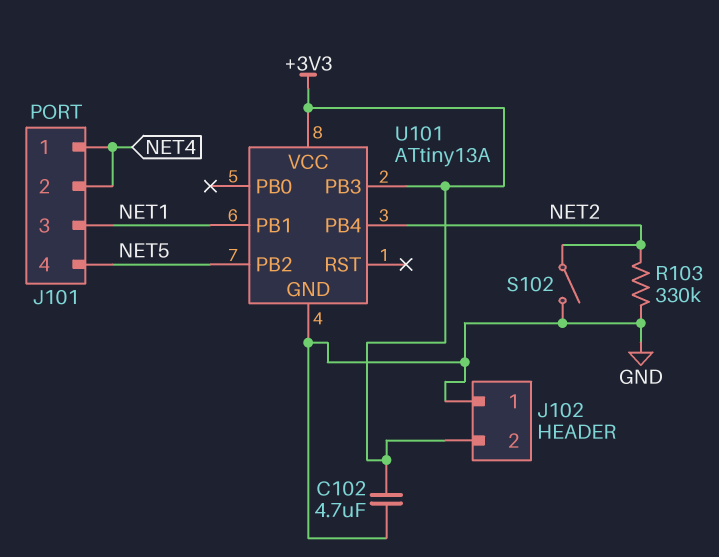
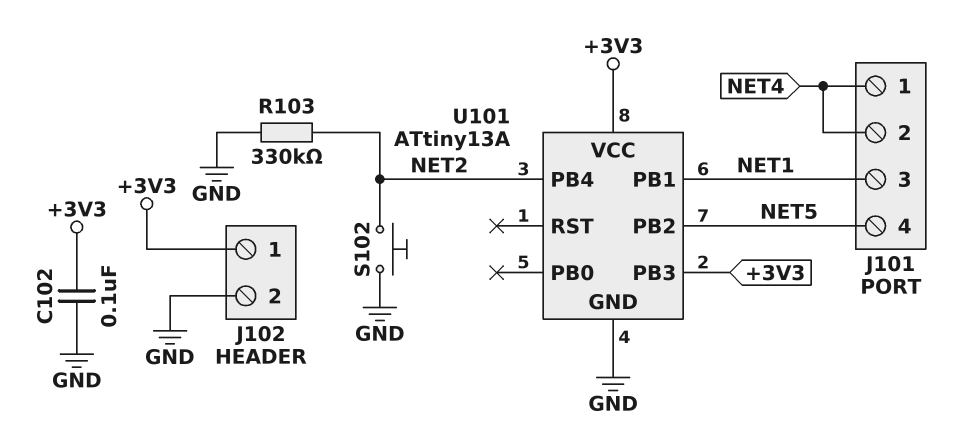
C102: 4.7uF (+3V3, GND) -> 100nF (+3V3, GND)
J102 pin 1: GND -> +3V3
J102 pin 2: +3V3 -> GND
S102: switch (GND, NET2) -> button (GND, NET2)

